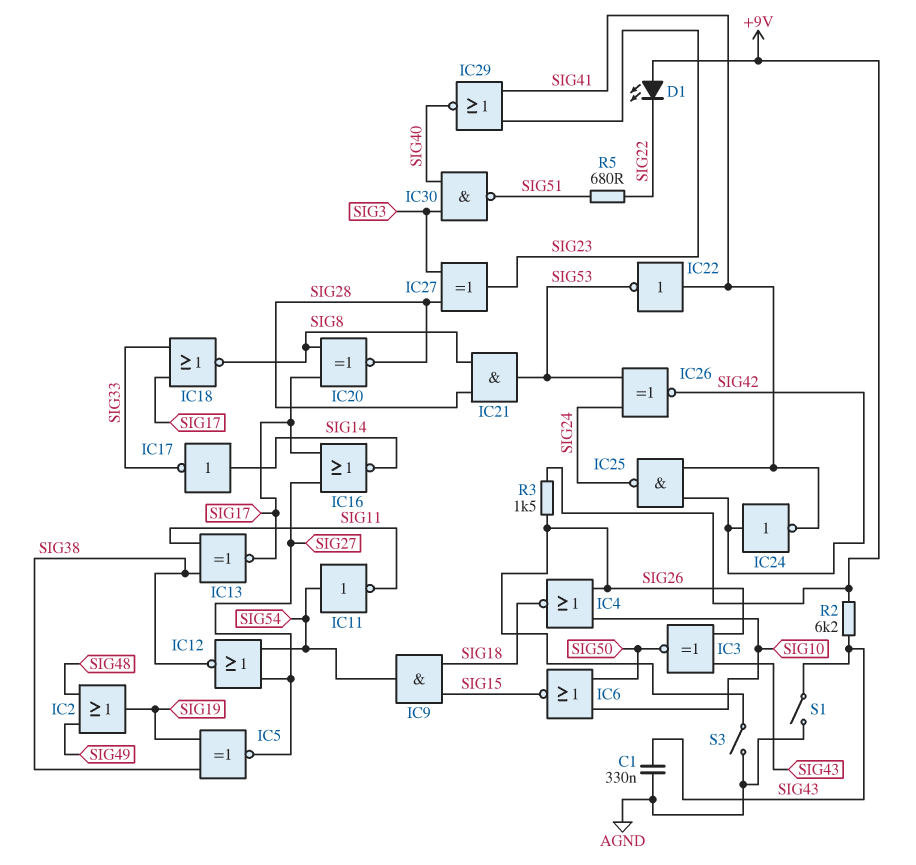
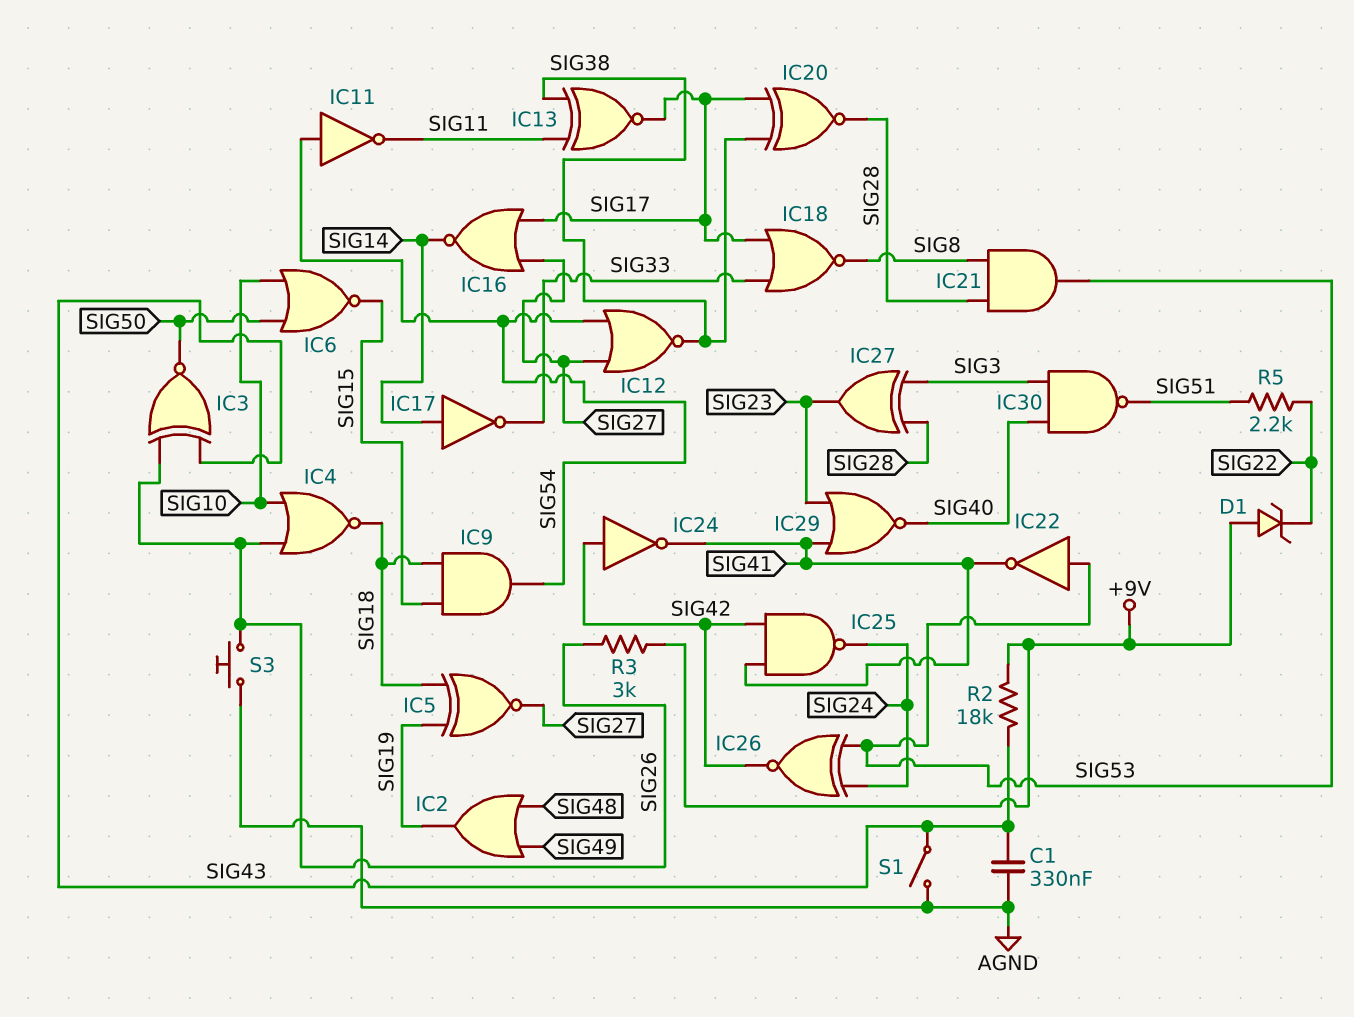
D1: LED (A +9V, K SIG22) -> zener (A +9V, K SIG22)
IC5: XNOR (in SIG19, in SIG38, out SIG27) -> XNOR (in SIG18, in SIG19, out SIG27)
IC20: XNOR (in SIG8, in SIG17, out SIG28) -> XNOR (in SIG17, in SIG38, out SIG28)
IC22: NOT (in SIG41, out SIG53) -> NOT (in SIG53, out SIG41)
R2: 6.2k (+9V, SIG43) -> 18k (+9V, SIG43)
R3: 1.5k (+9V, SIG26) -> 3k (+9V, SIG26)
R5: 680 (SIG22, SIG51) -> 2.2k (SIG22, SIG51)
S3: switch (AGND, SIG26) -> button (AGND, SIG26)

